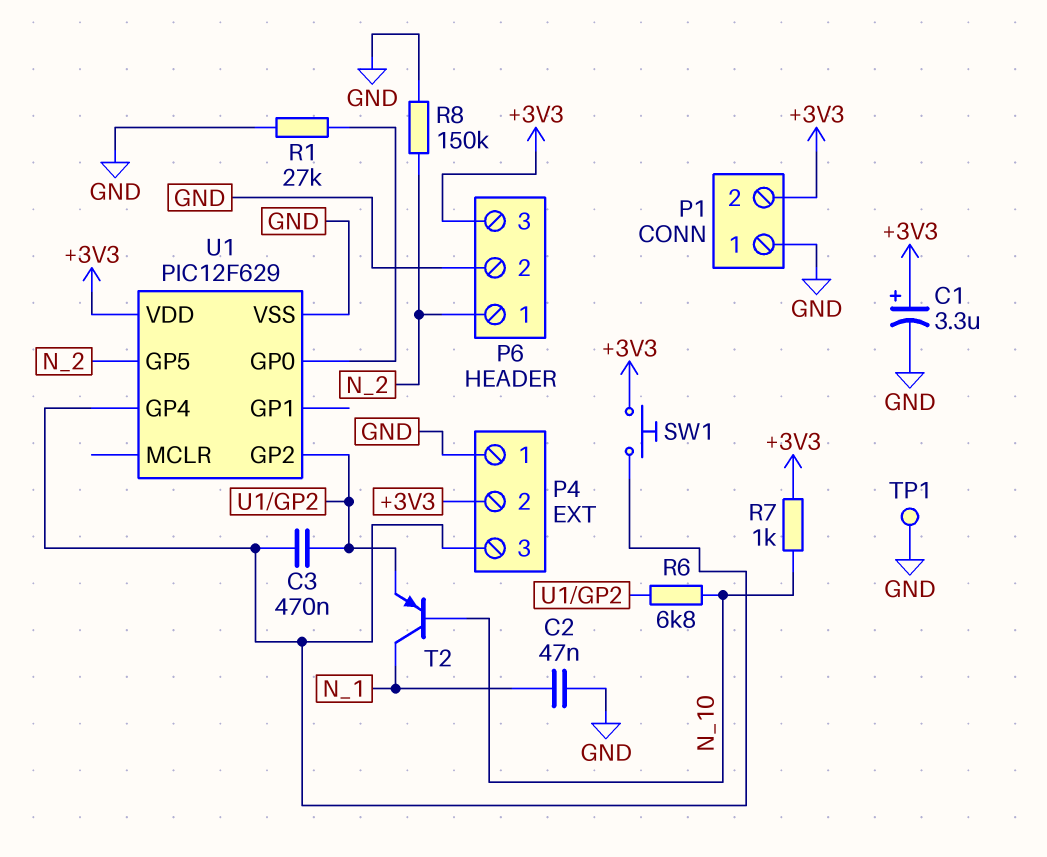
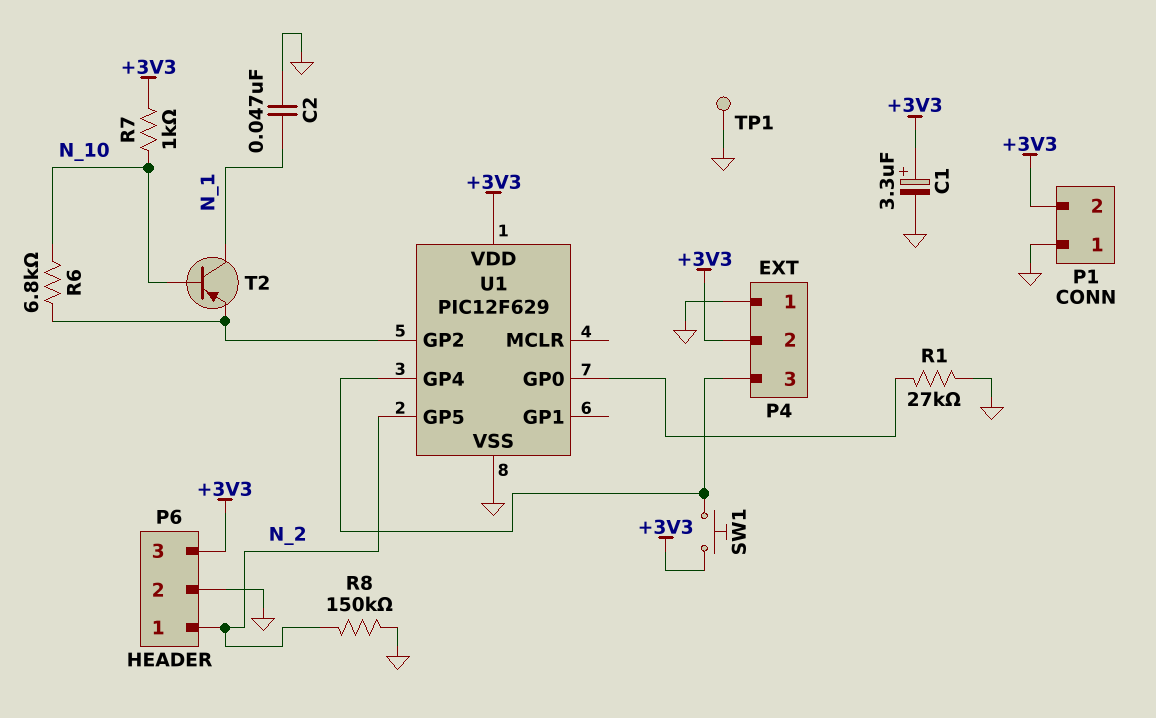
C3: 470nF (P4/3, U1/GP2) -> none

